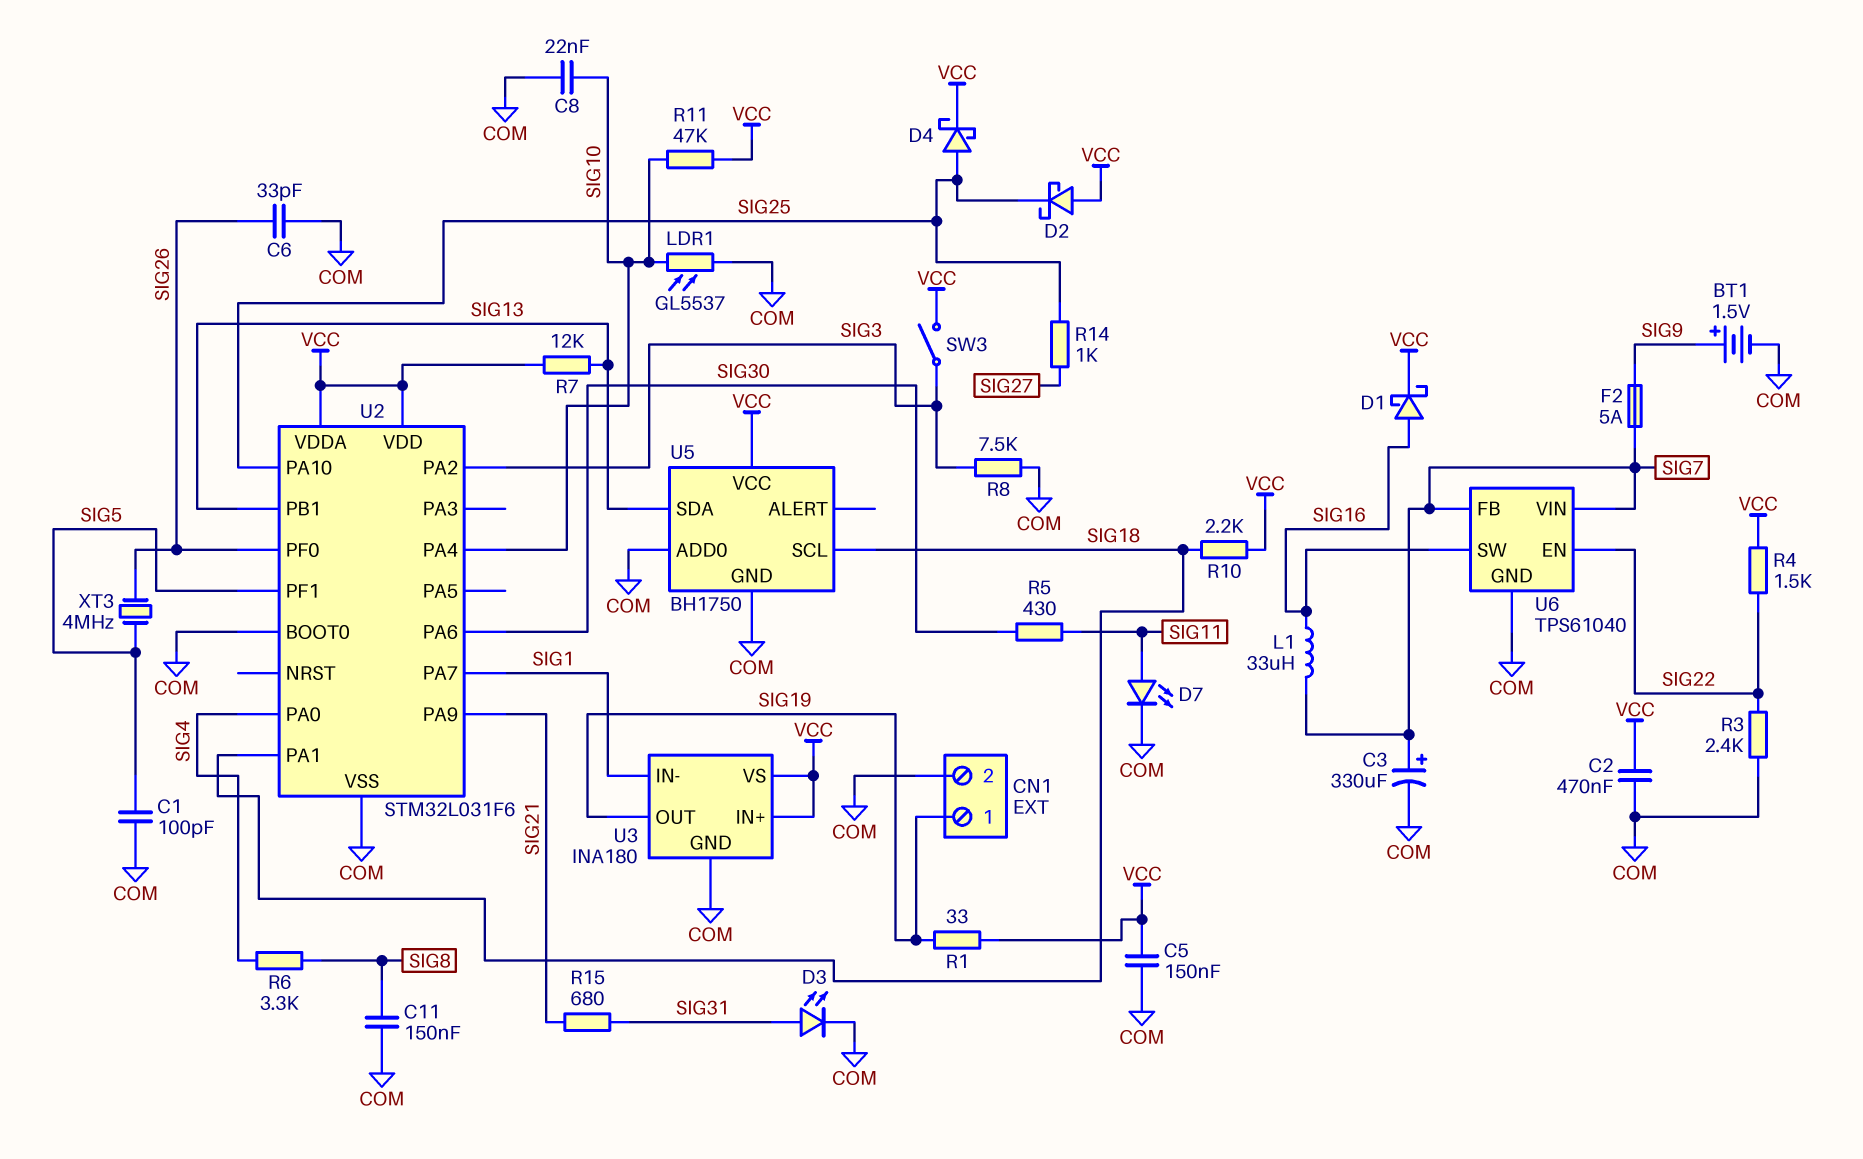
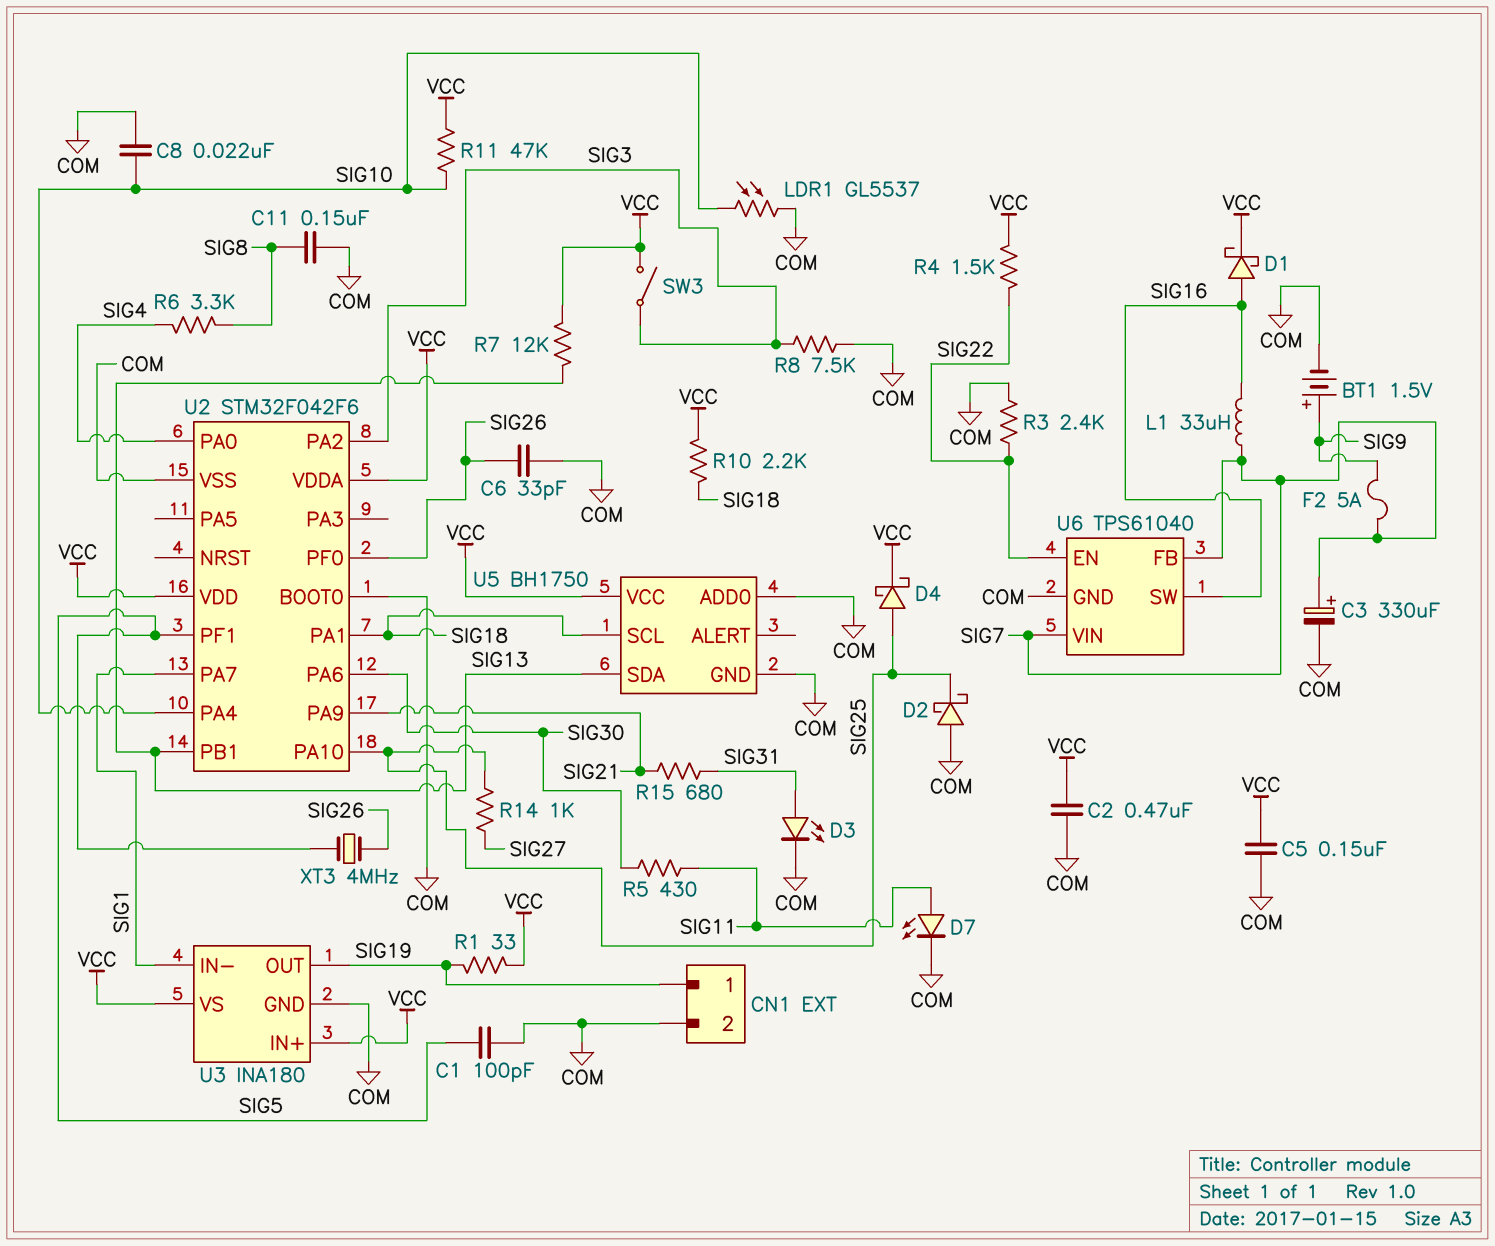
D2: schottky (A VCC, K SIG25) -> schottky (A COM, K SIG25)
U2: STM32L031F6 -> STM32F042F6

